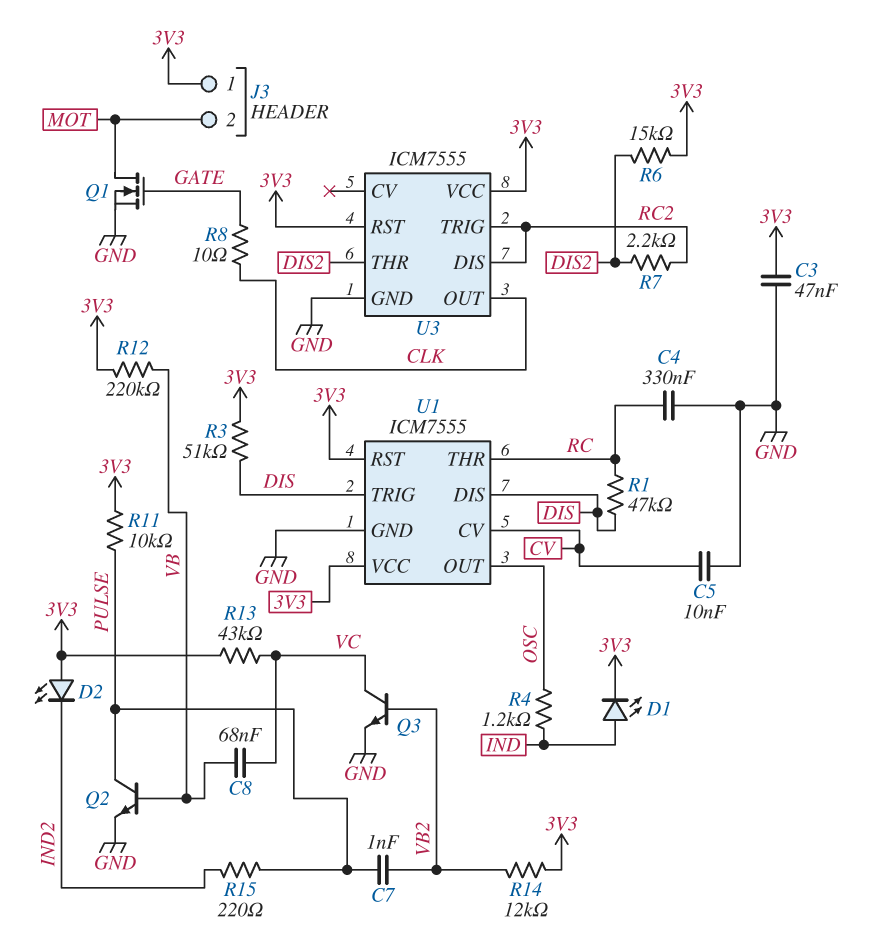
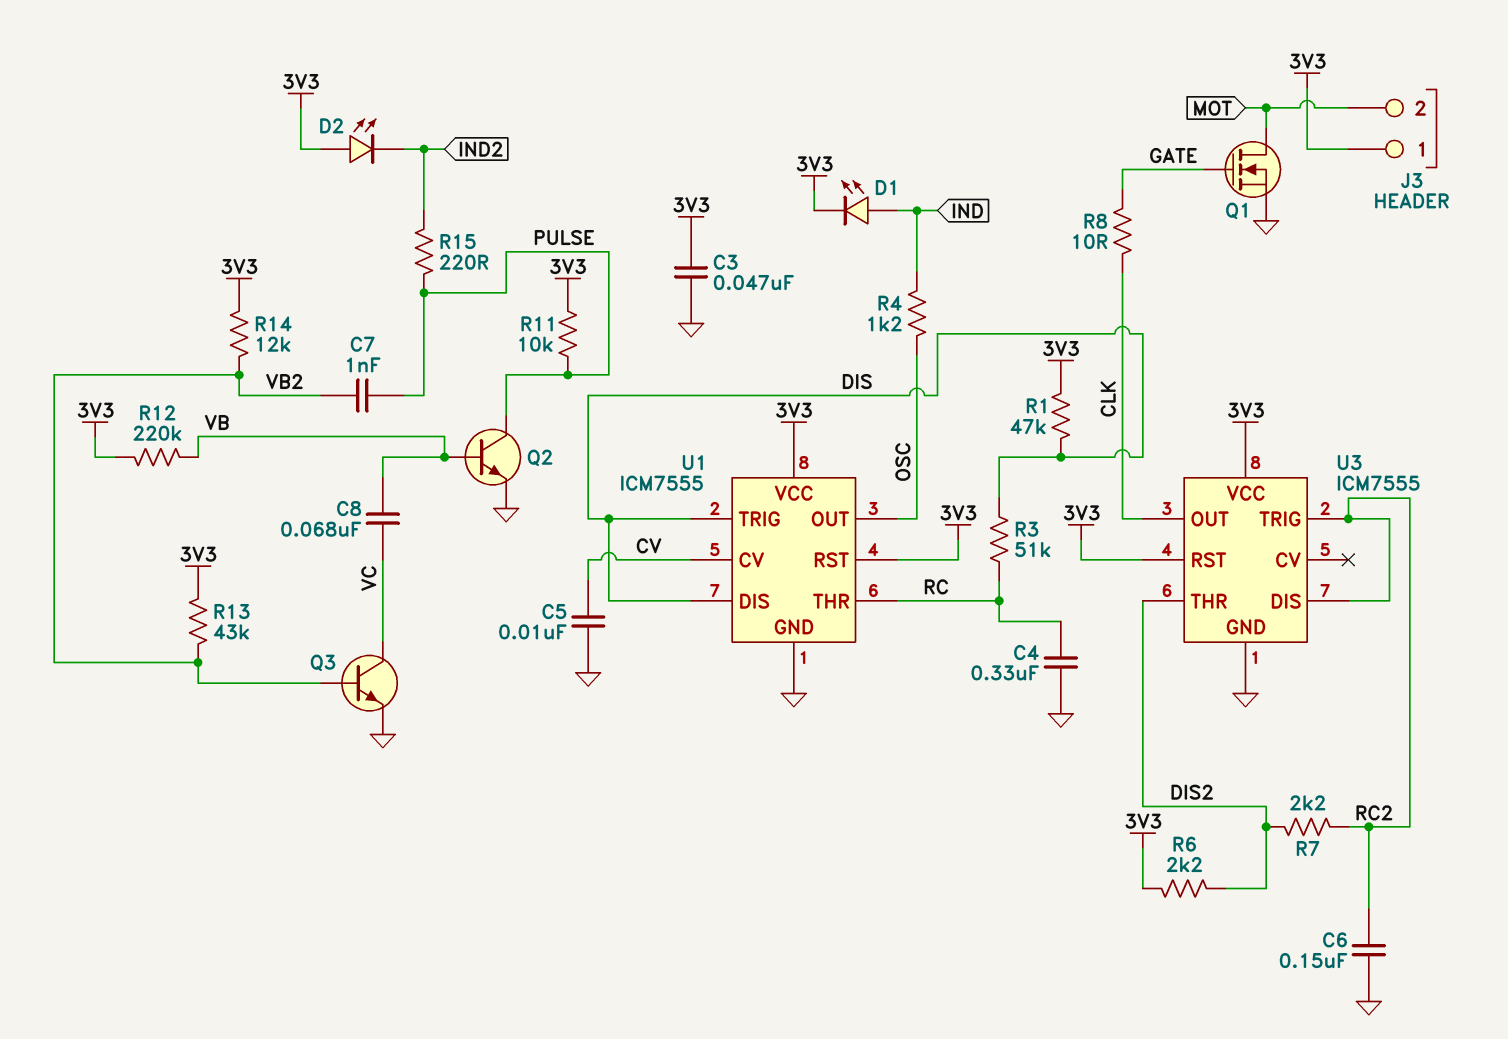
C6: none -> 150nF (GND, RC2)
R1: 47k (DIS, RC) -> 47k (3V3, DIS)
R3: 51k (3V3, DIS) -> 51k (DIS, RC)
R6: 15k (3V3, DIS2) -> 2.2k (3V3, DIS2)
R13: 43k (3V3, VC) -> 43k (3V3, VB2)

